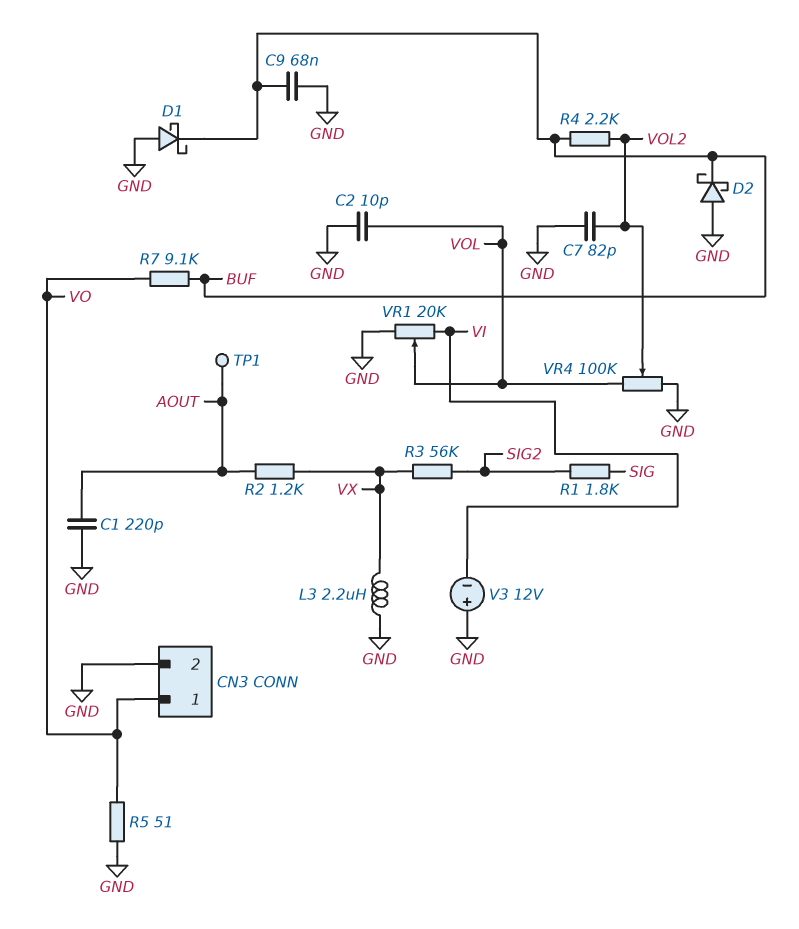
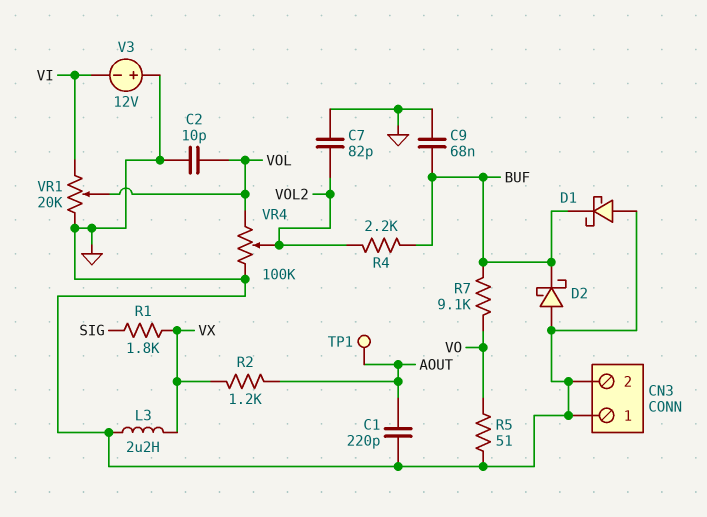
CN3 pin 1: VO -> GND
R1: 1.8k (SIG, SIG2) -> 1.8k (SIG, VX)
R3: 56k (SIG2, VX) -> none

